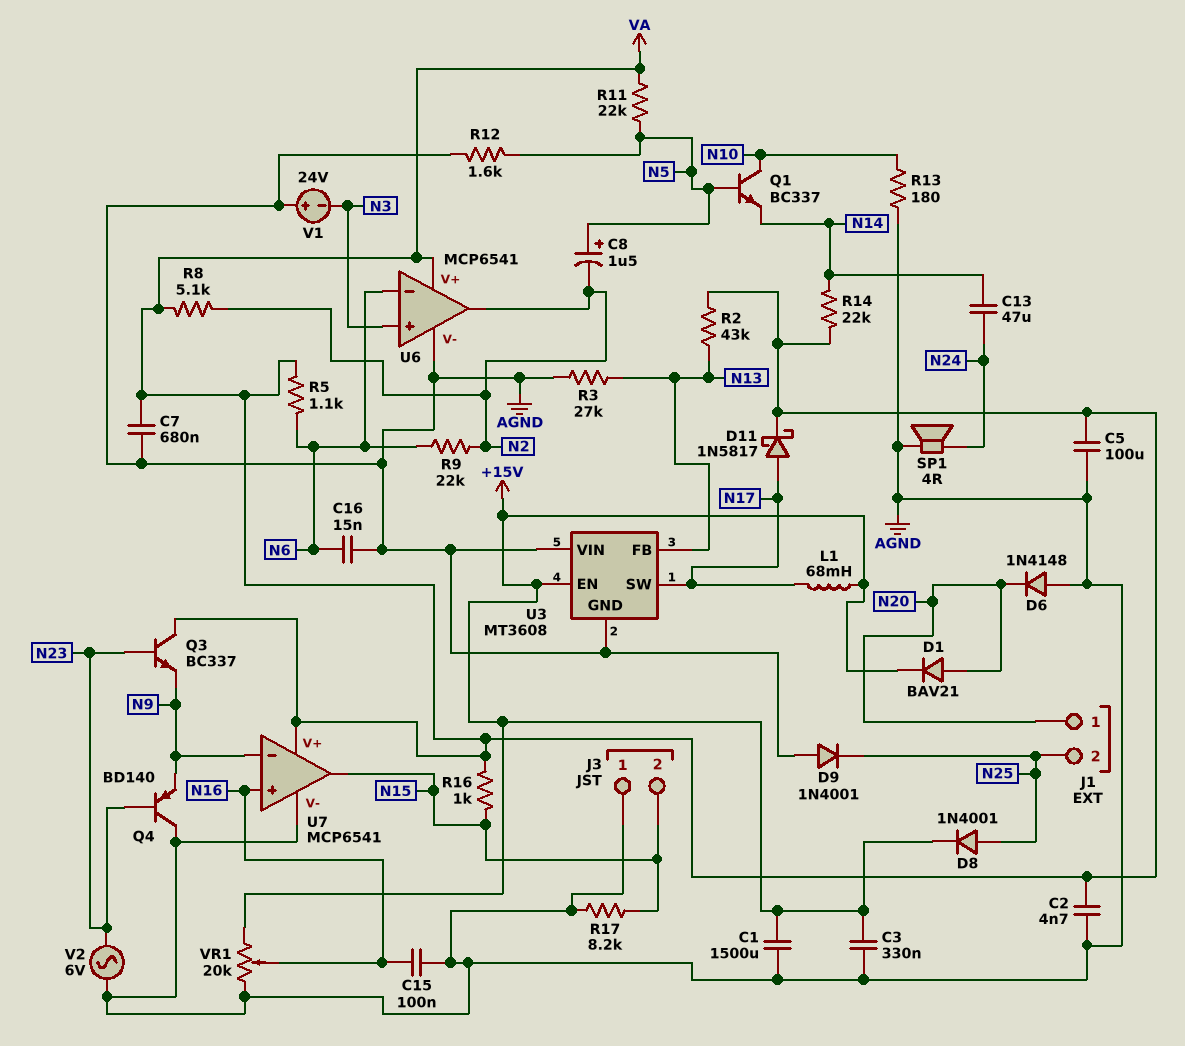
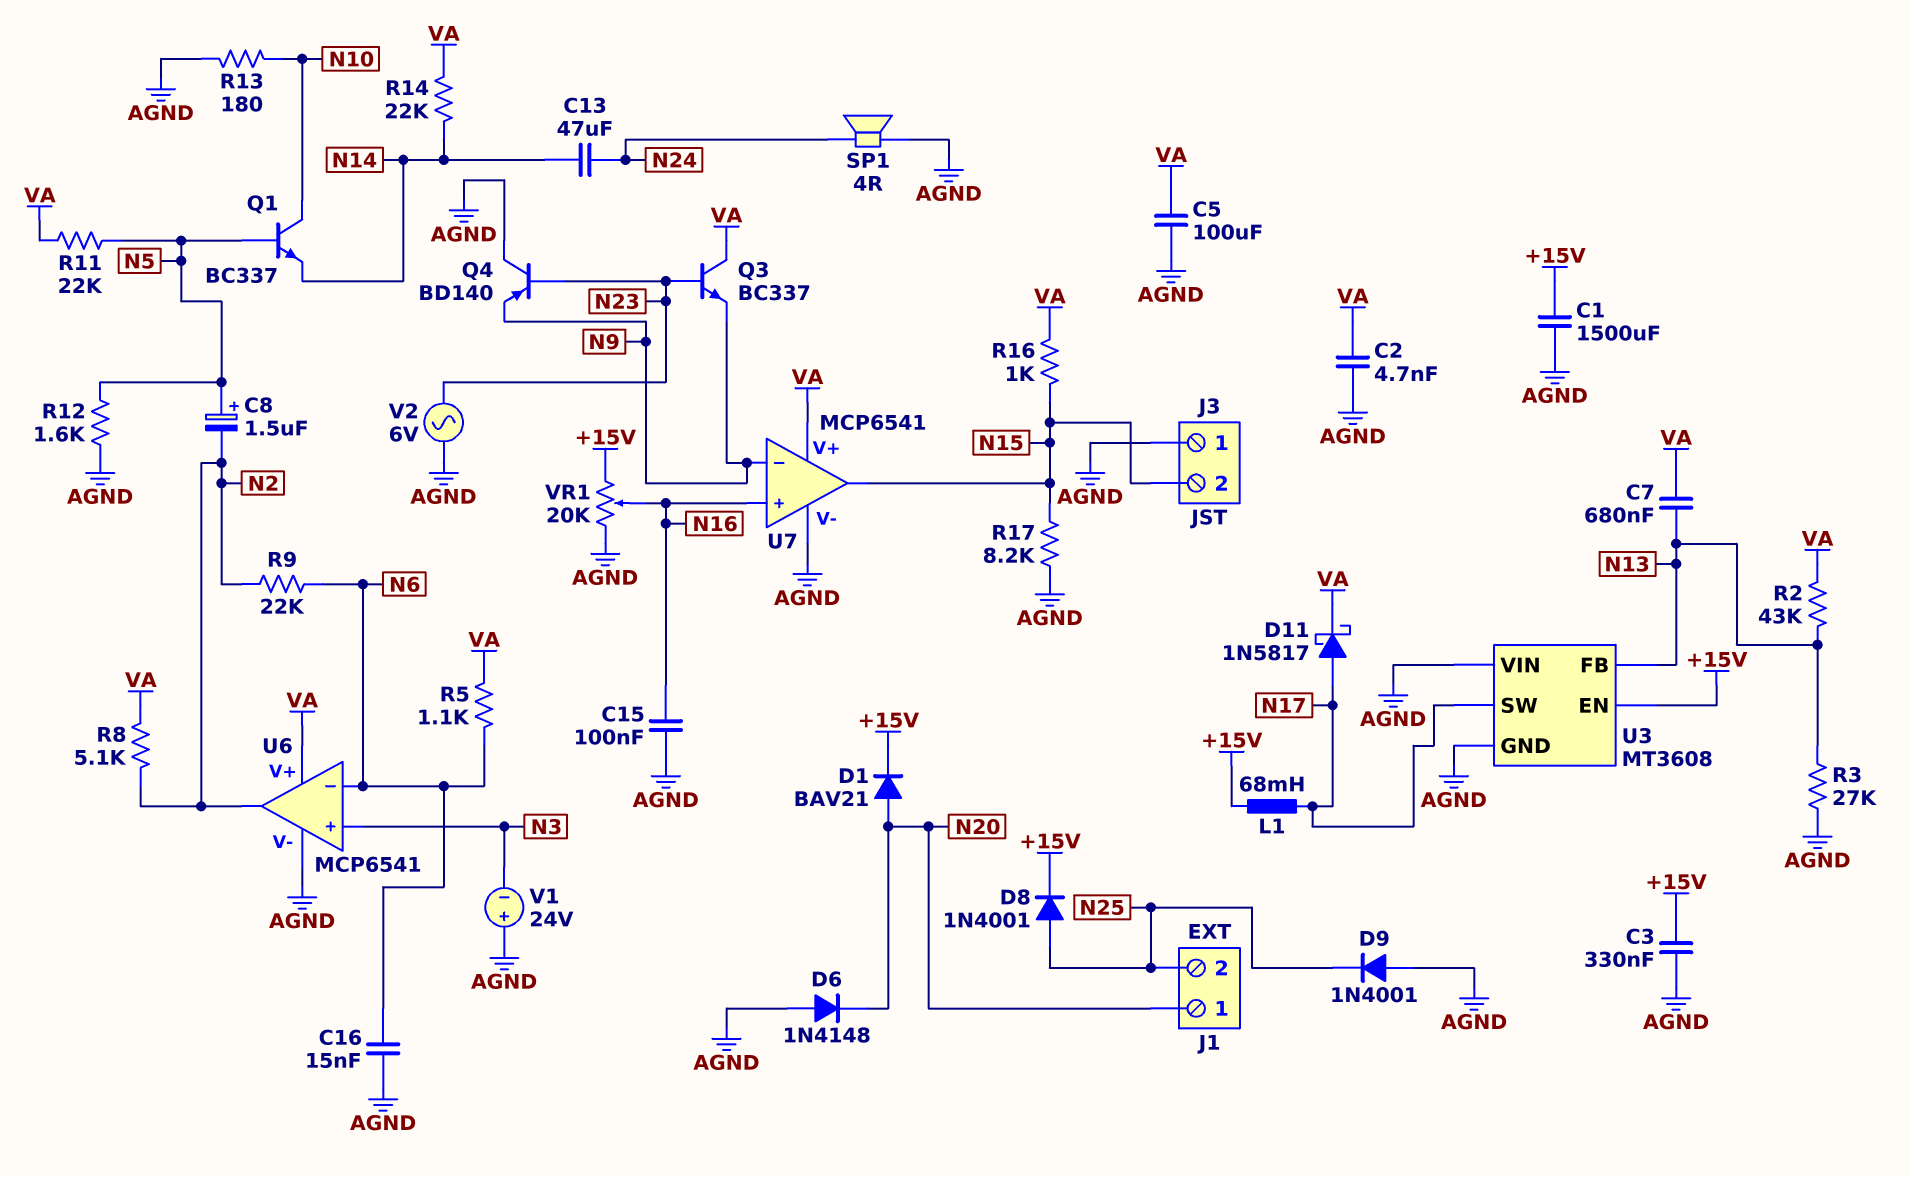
C7: 680nF (AGND, VA) -> 680nF (N13, VA)

